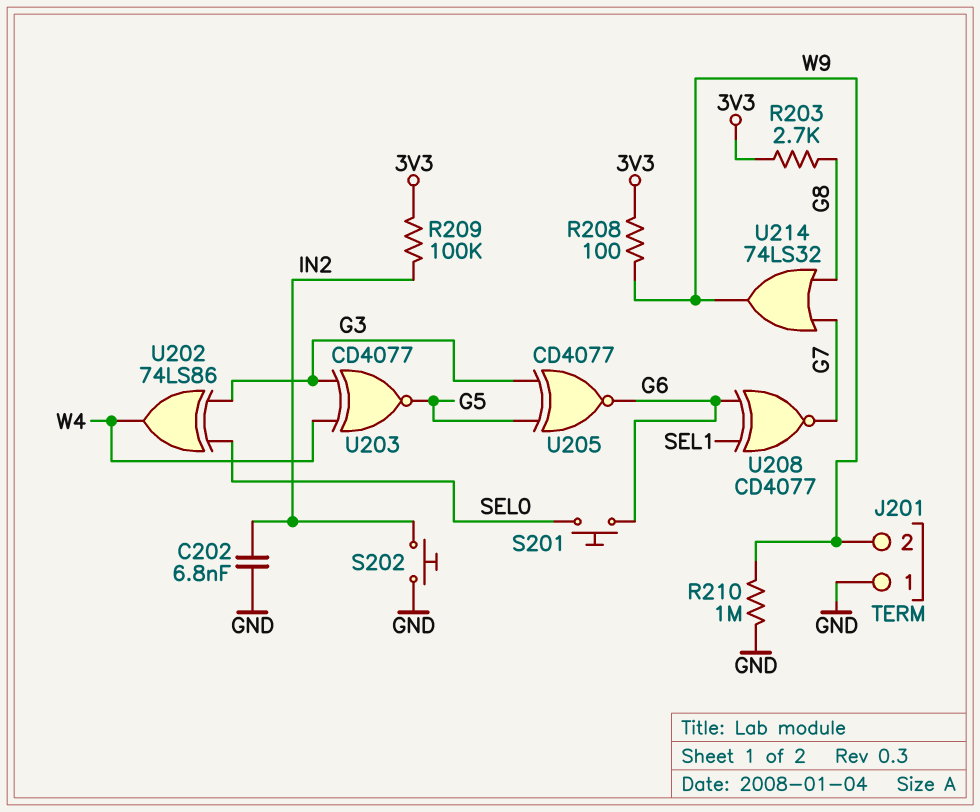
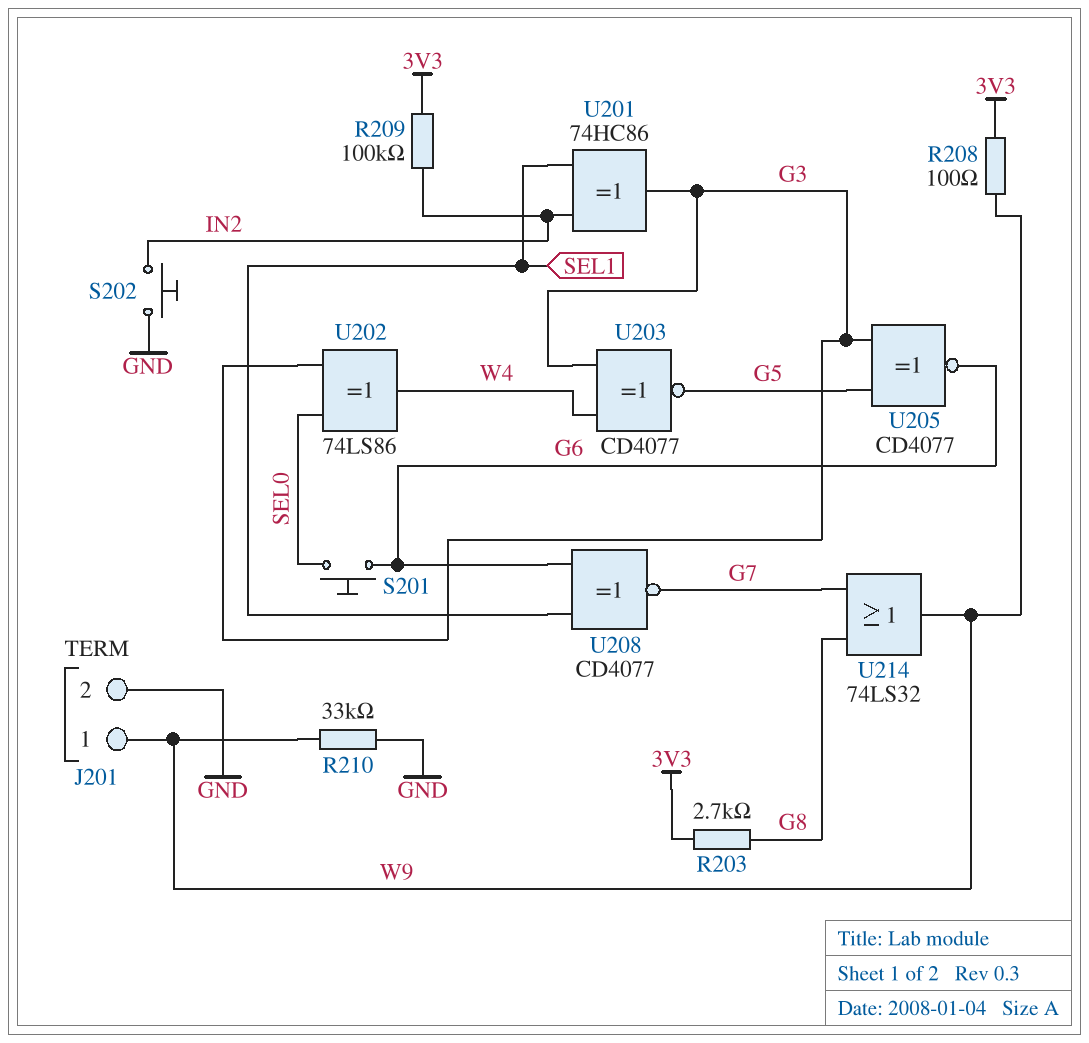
C202: 6.8nF (GND, IN2) -> none
J201 pin 1: GND -> W9
J201 pin 2: W9 -> GND
R210: 1M (GND, W9) -> 33k (GND, W9)
U201: none -> XOR 74HC86 (in IN2, in SEL1, out G3)

